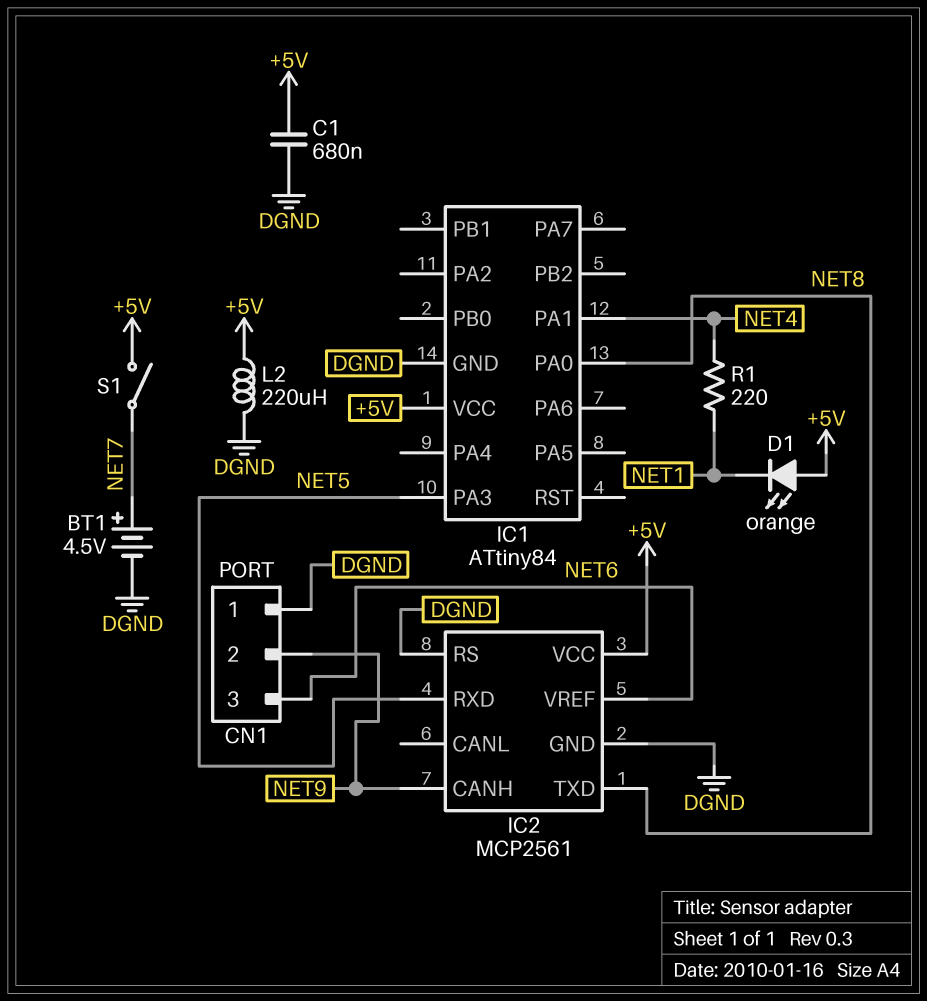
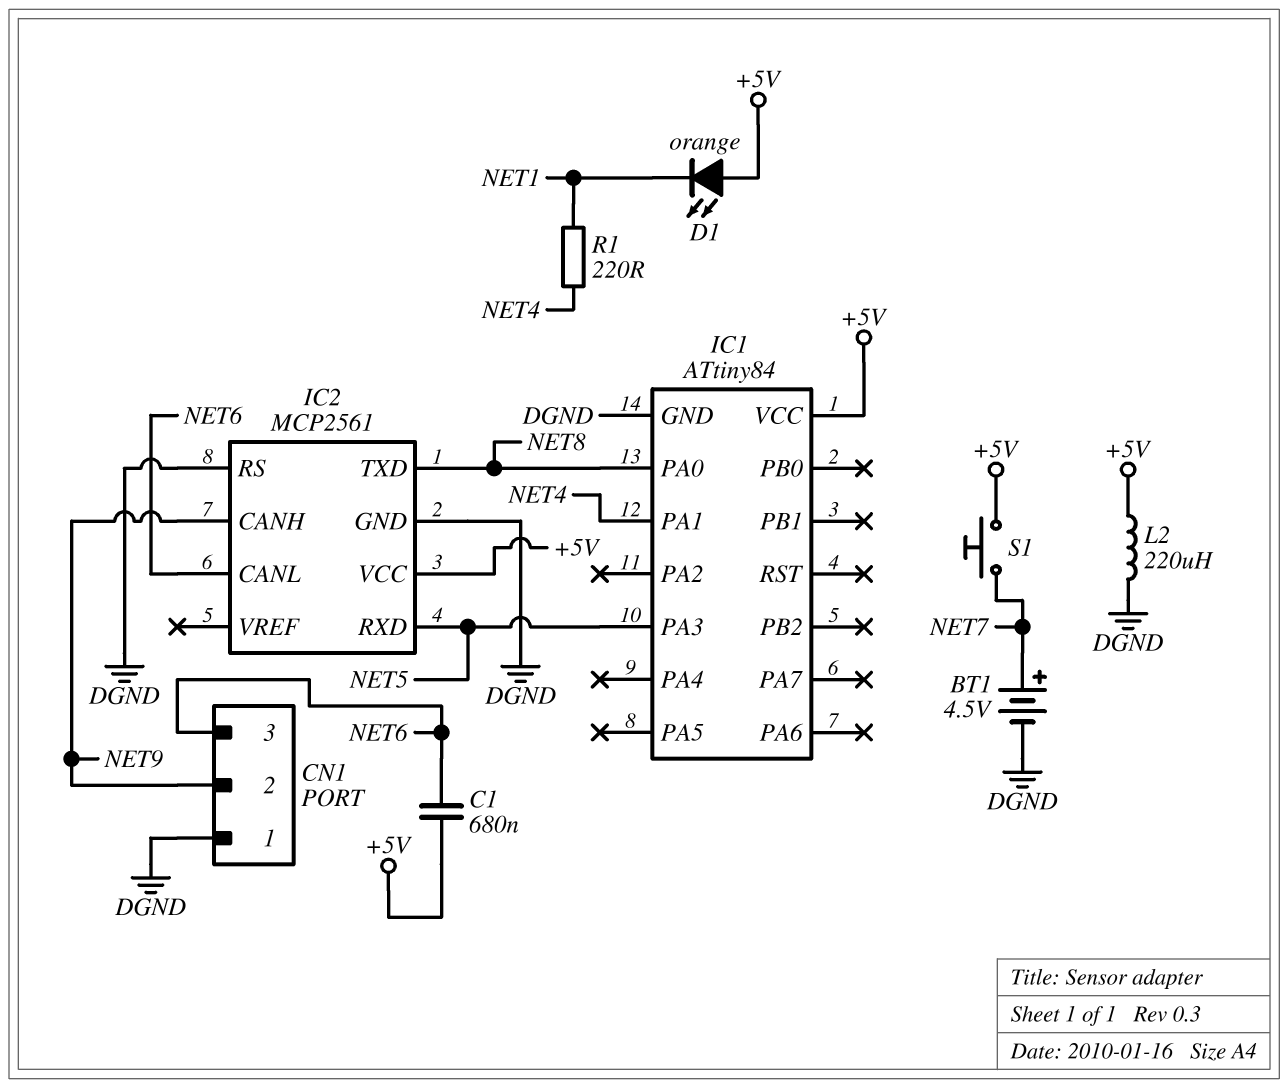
C1: 680nF (+5V, DGND) -> 680nF (+5V, NET6)
IC2 pin CANL: none -> NET6
IC2 pin VREF: NET6 -> none
S1: switch (+5V, NET7) -> button (+5V, NET7)

